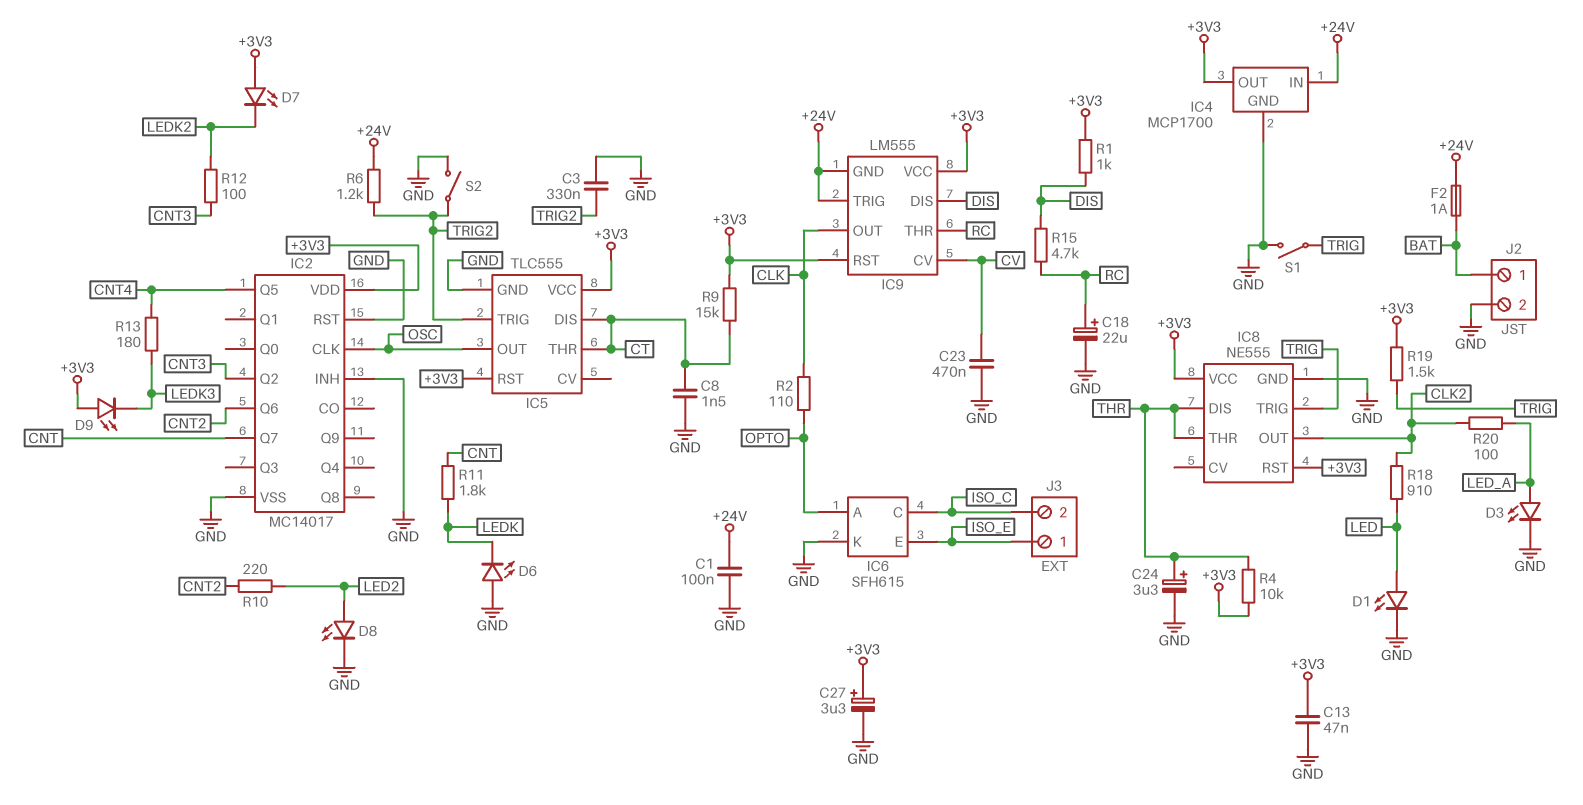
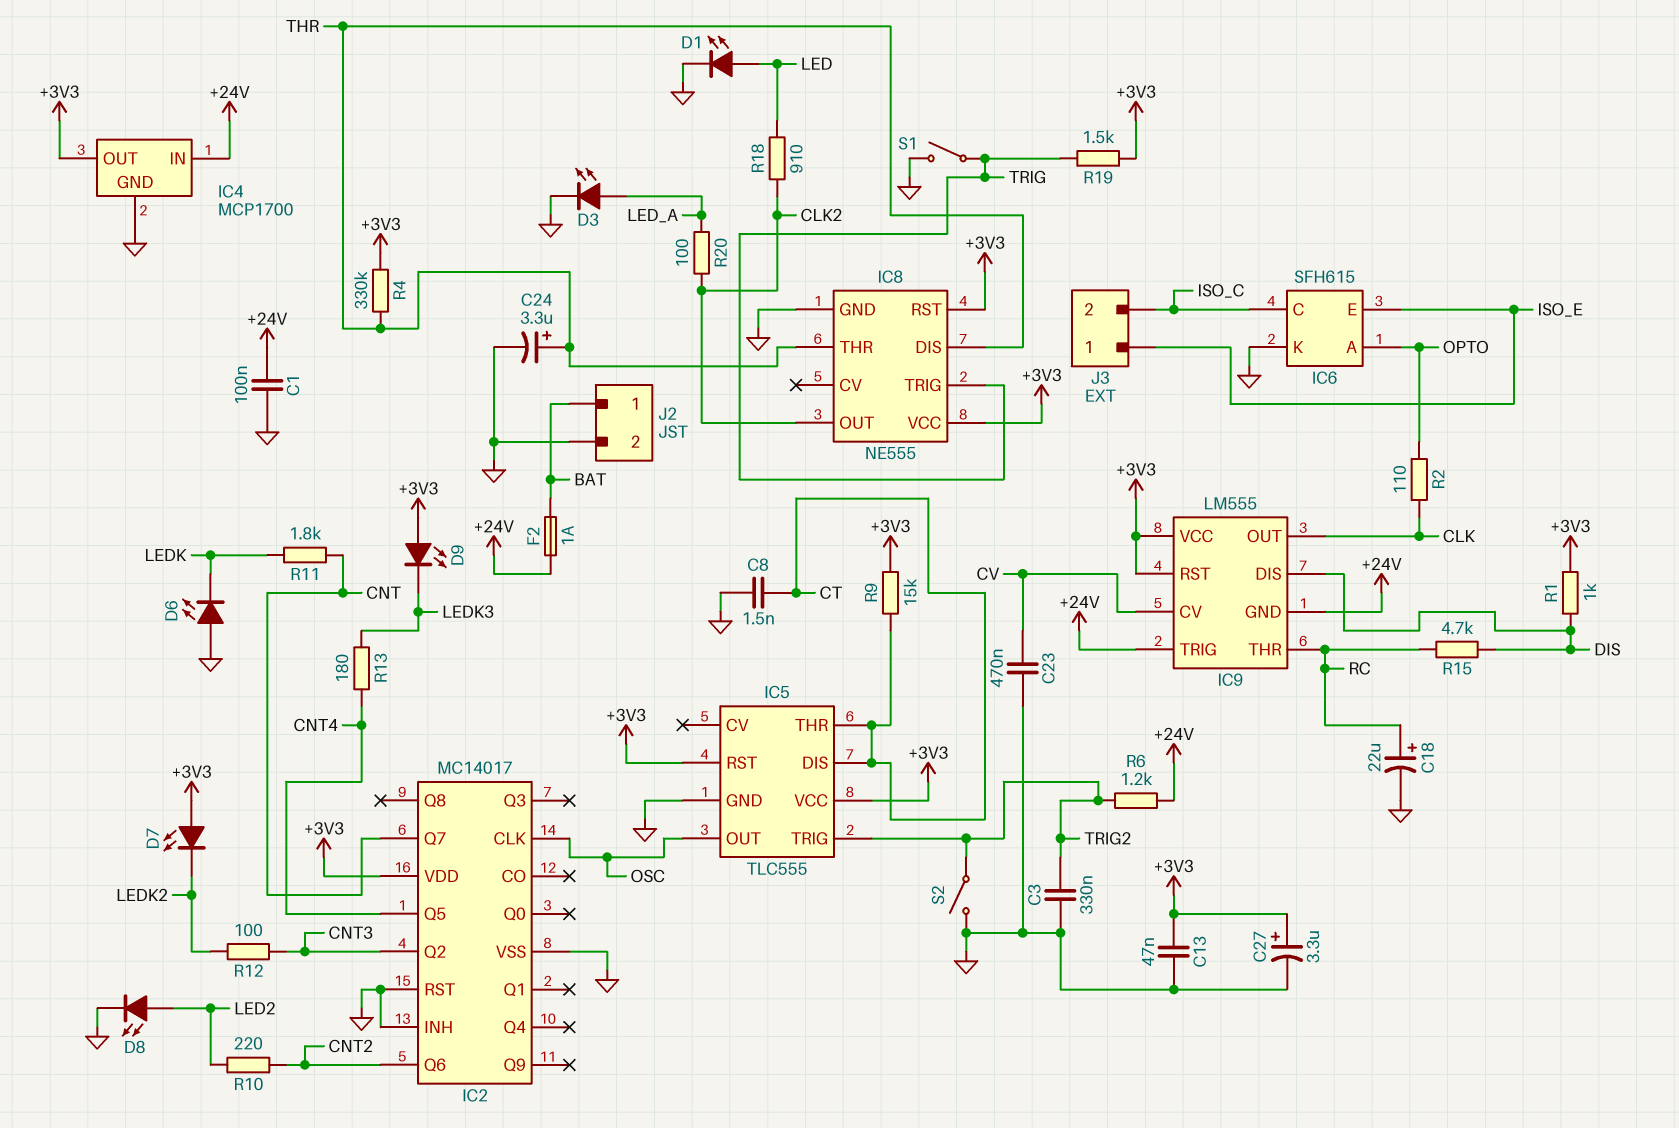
R4: 10k (+3V3, THR) -> 330k (+3V3, THR)

